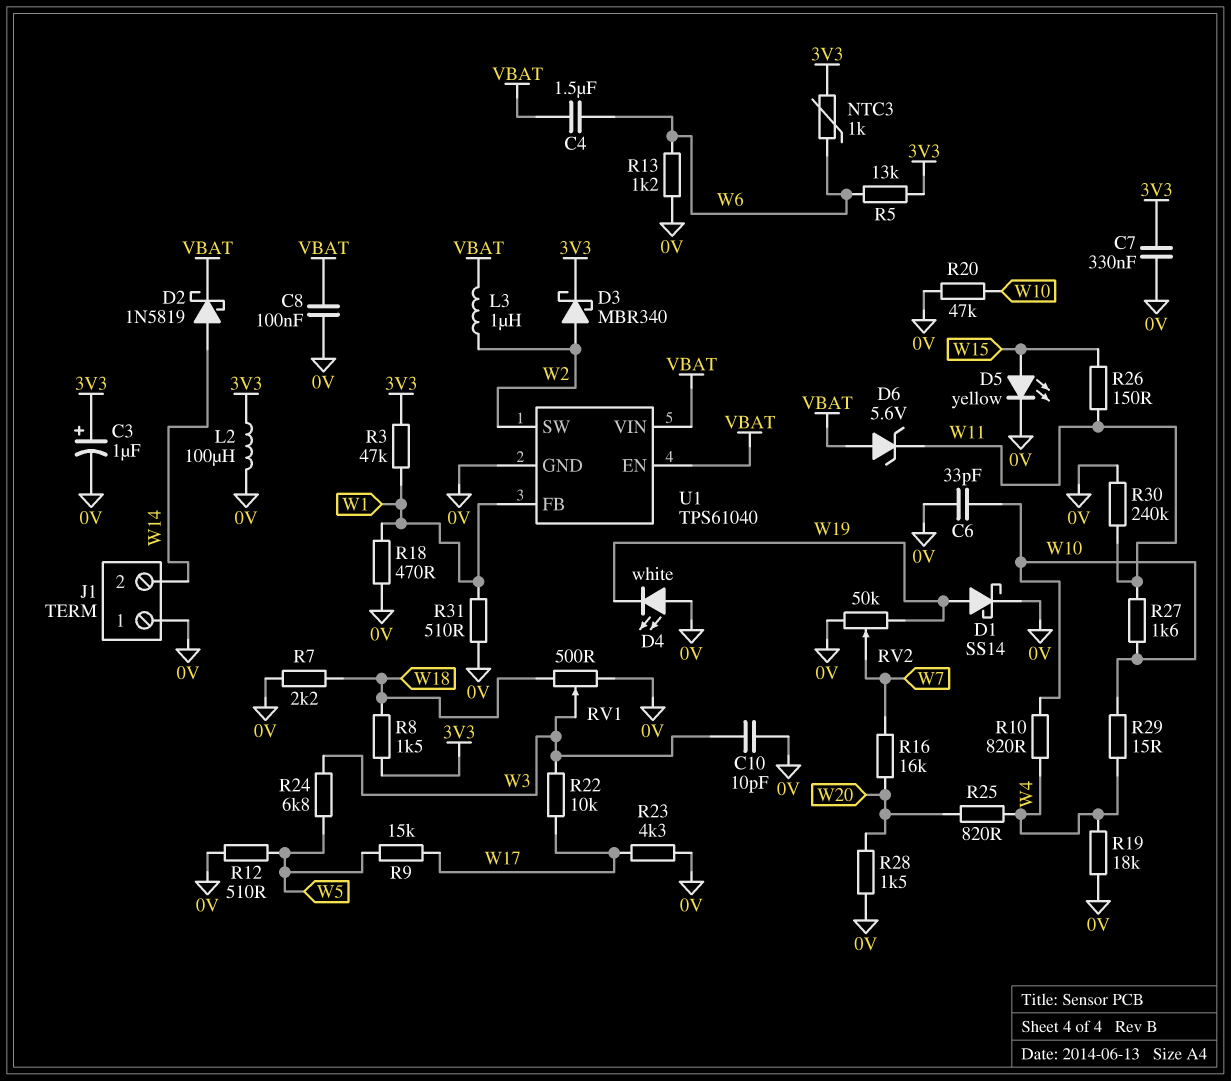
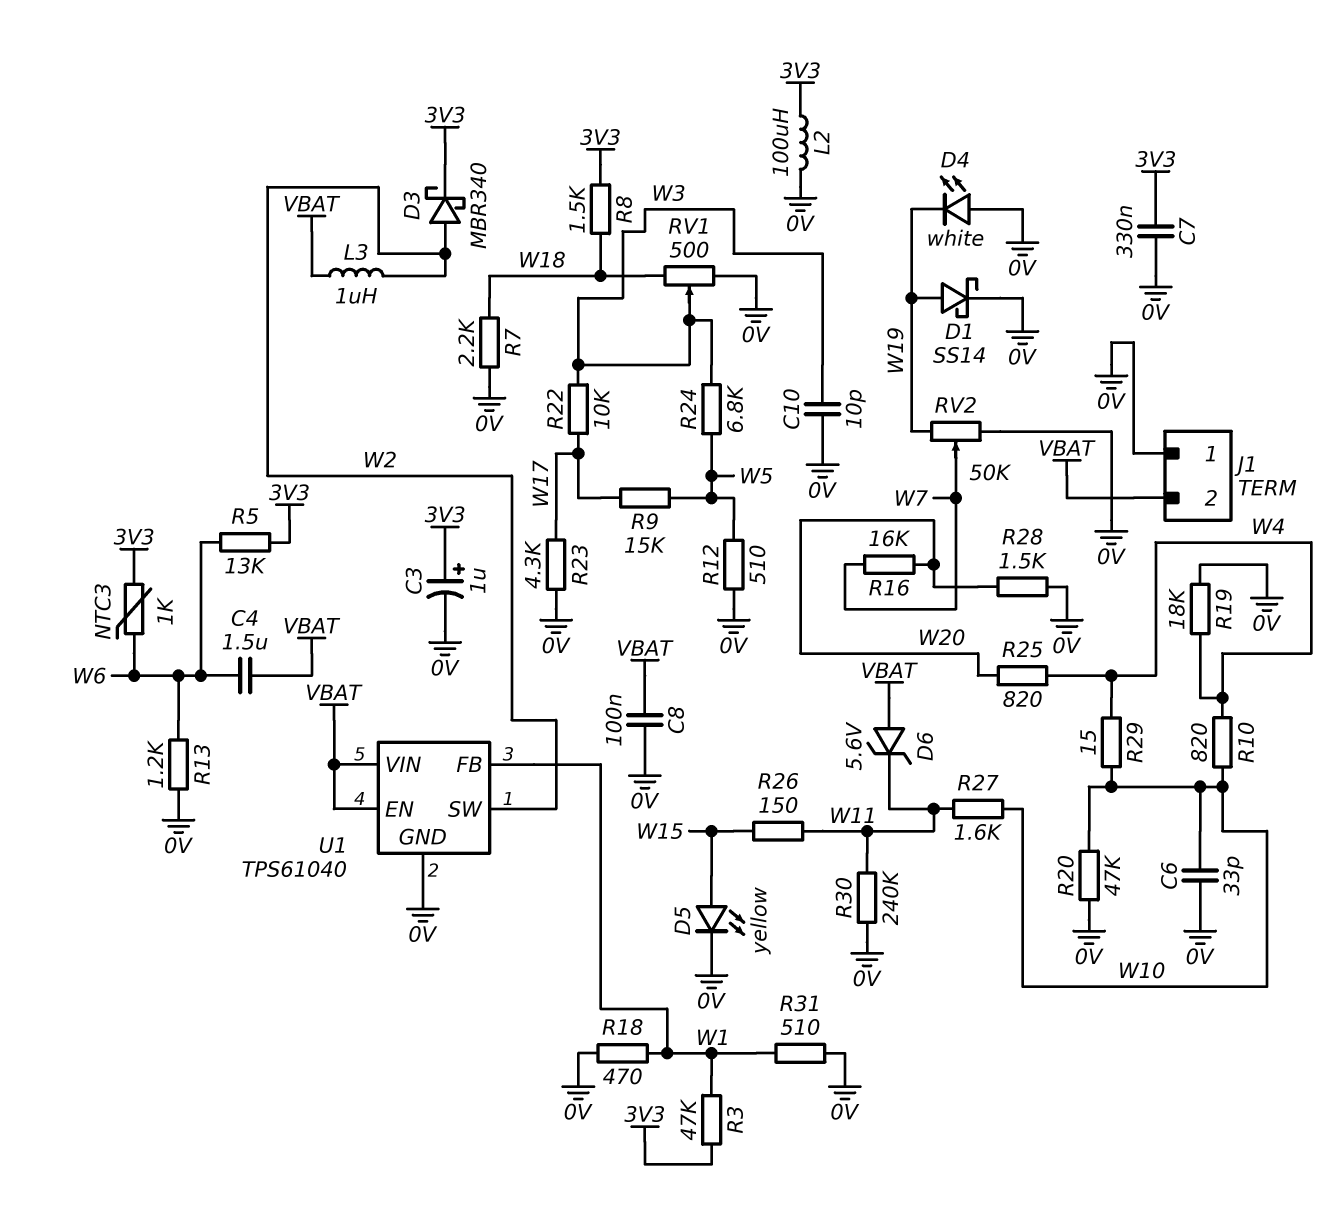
D2: schottky 1N5819 (A W14, K VBAT) -> none
J1 pin 2: W14 -> VBAT

